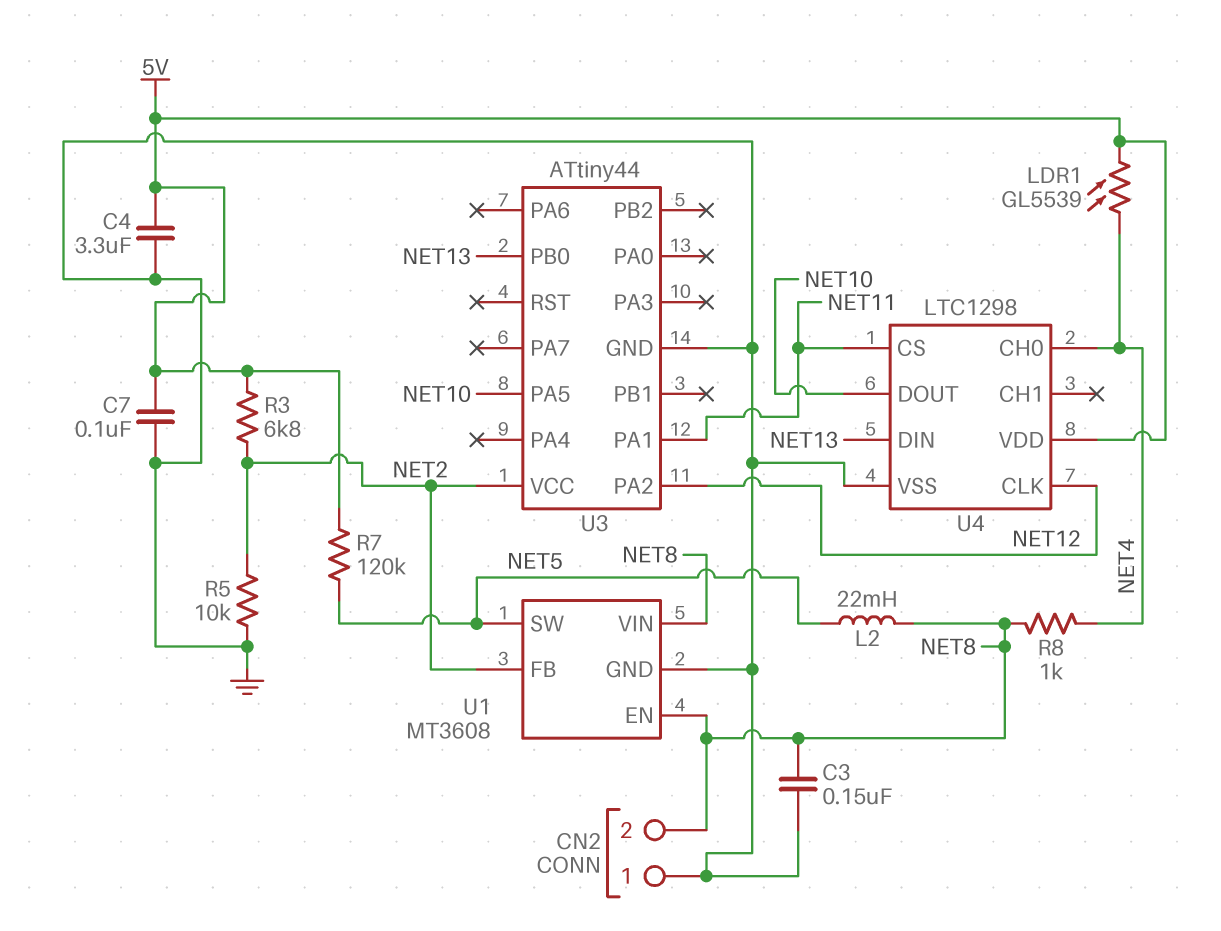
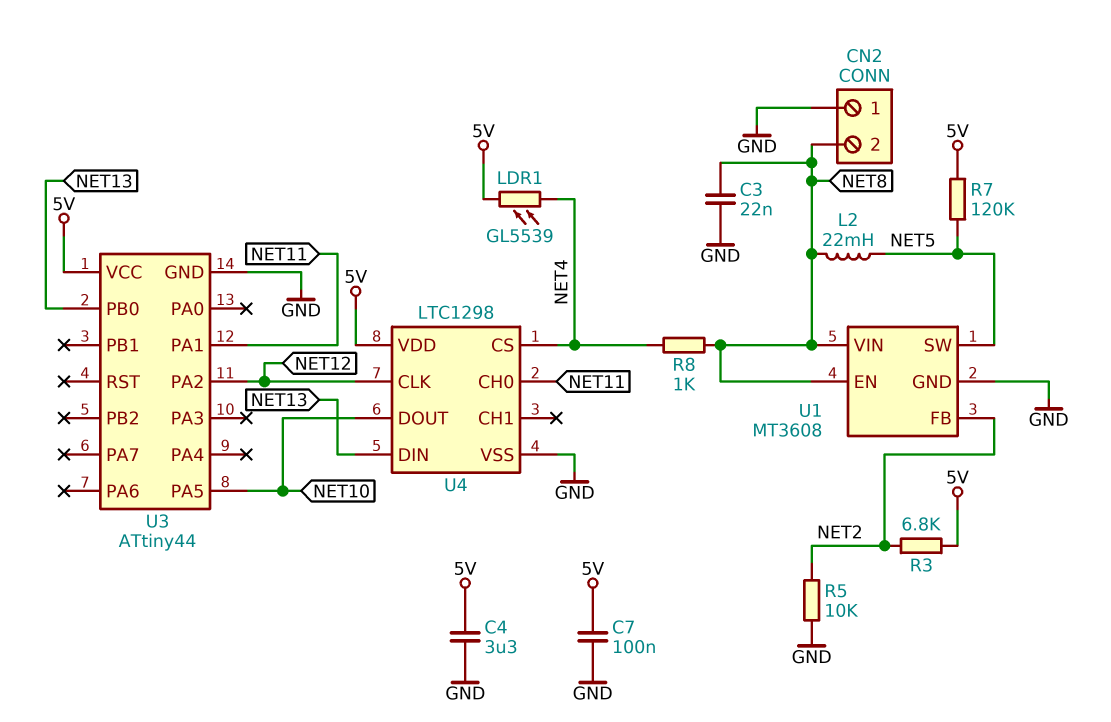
C3: 150nF (GND, NET8) -> 22nF (GND, NET8)
U3 pin VCC: NET2 -> 5V
U4 pin CH0: NET4 -> NET11
U4 pin CS: NET11 -> NET4

